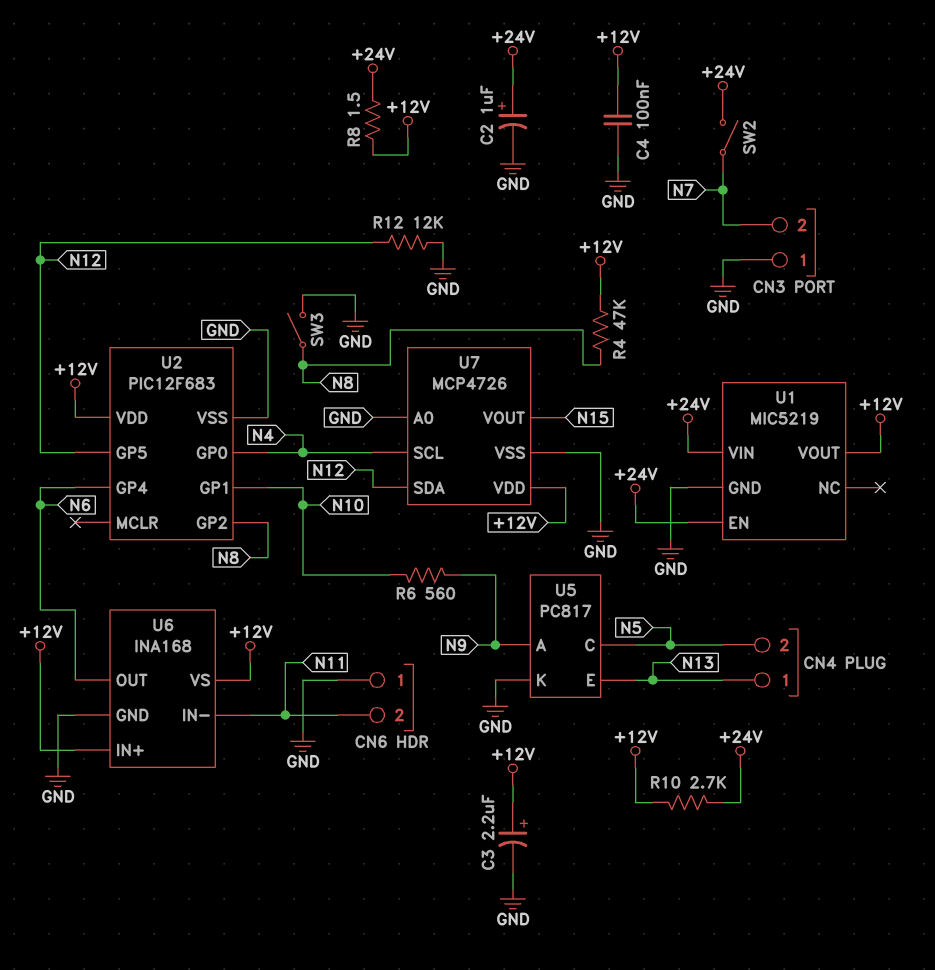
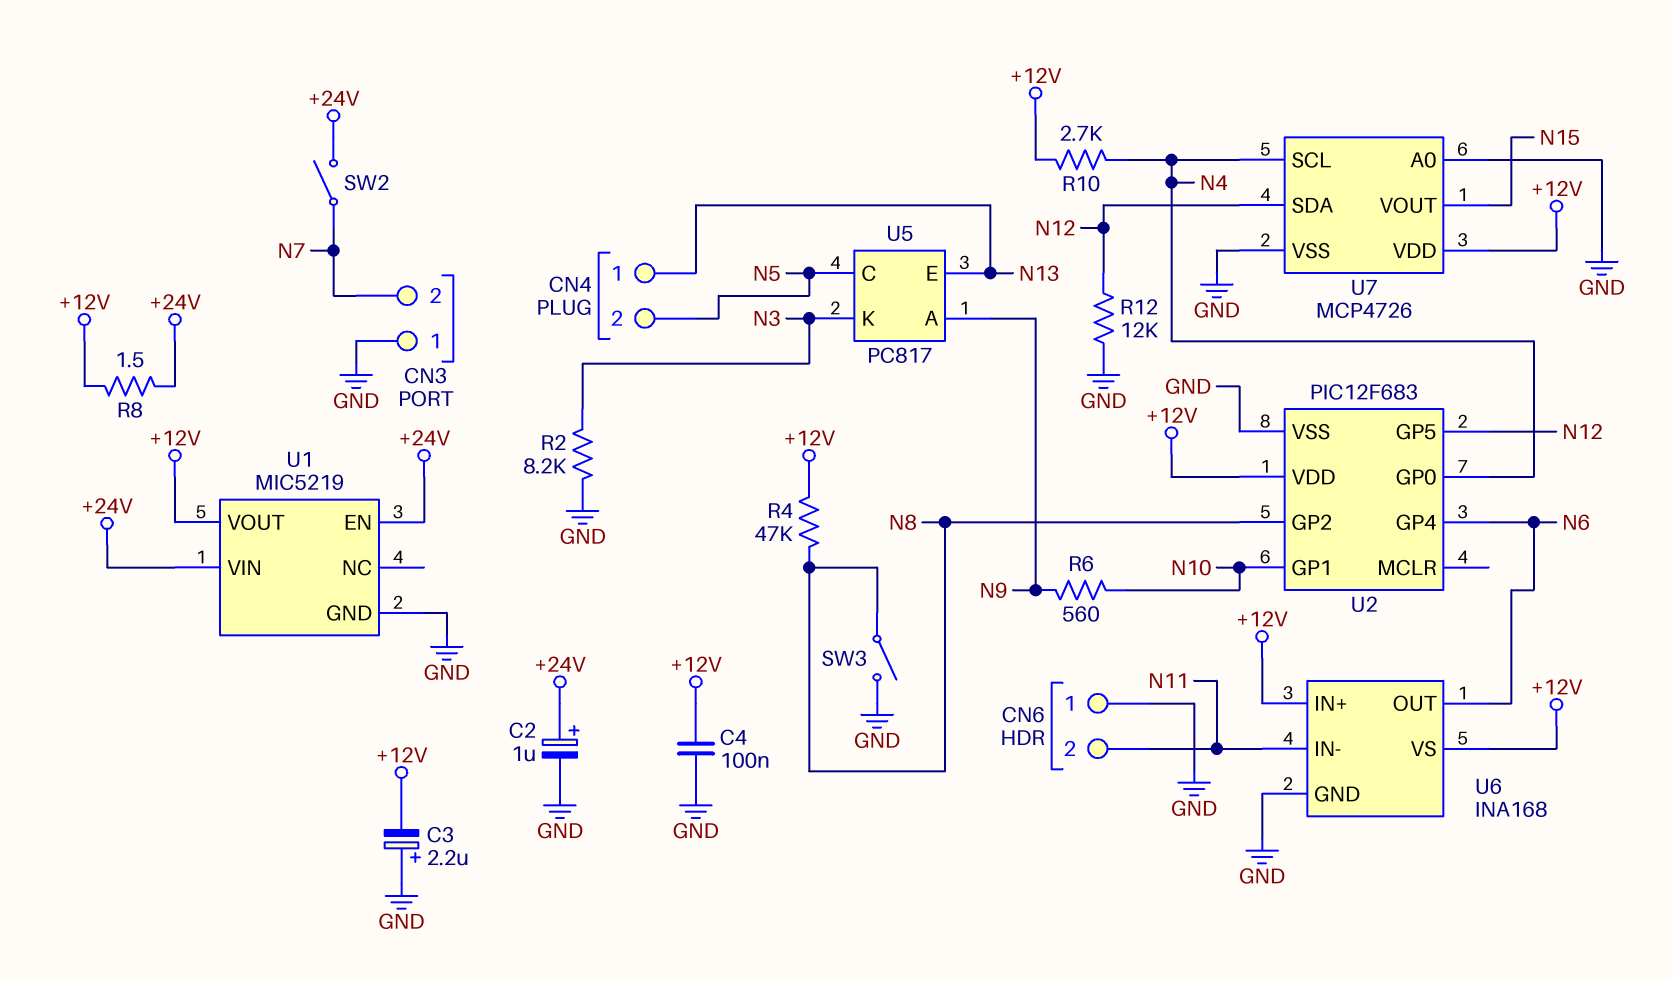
C3: 2.2uF (plus +12V, minus GND) -> 2.2uF (plus GND, minus +12V)
R2: none -> 8.2k (GND, N3)
R10: 2.7k (+12V, +24V) -> 2.7k (+12V, N4)
U5 pin K: GND -> N3

